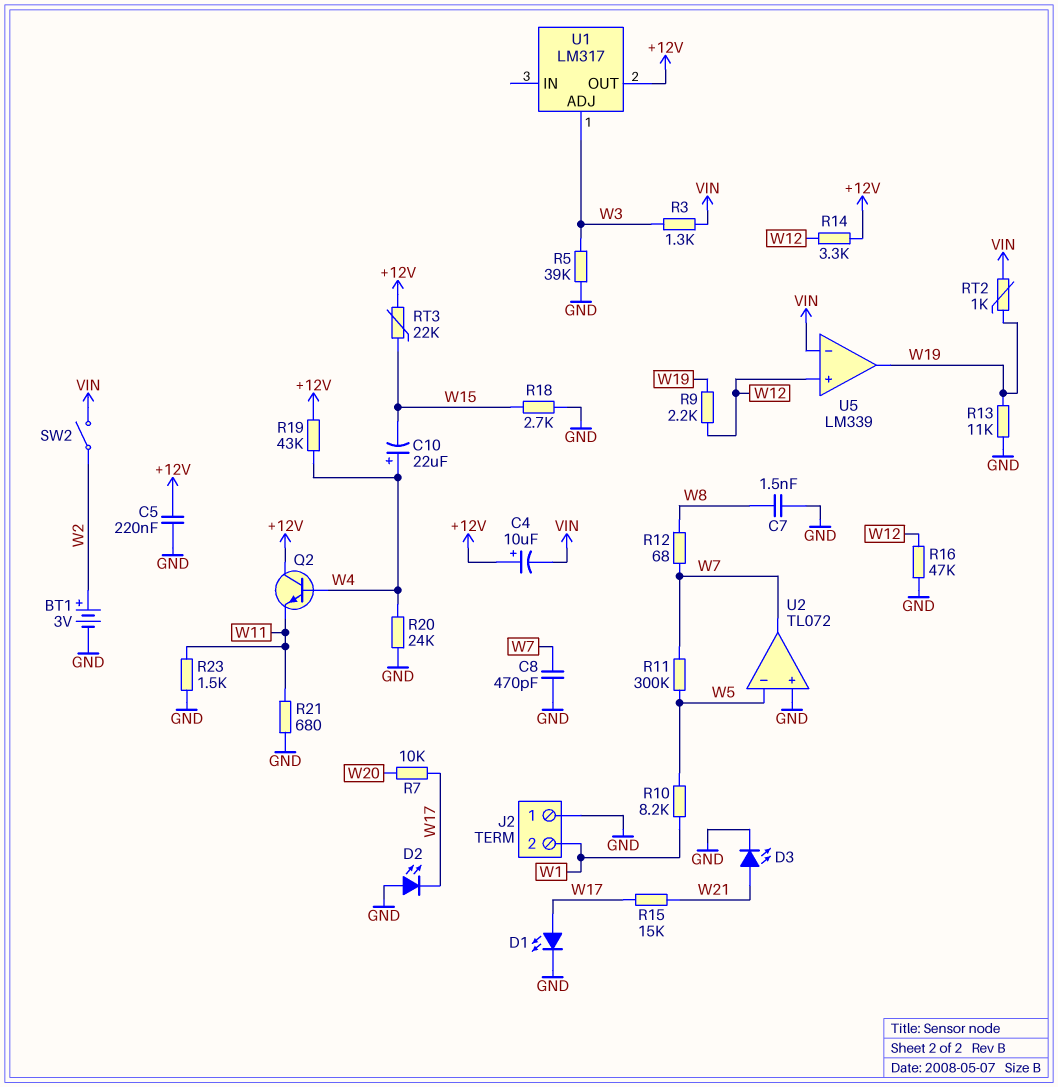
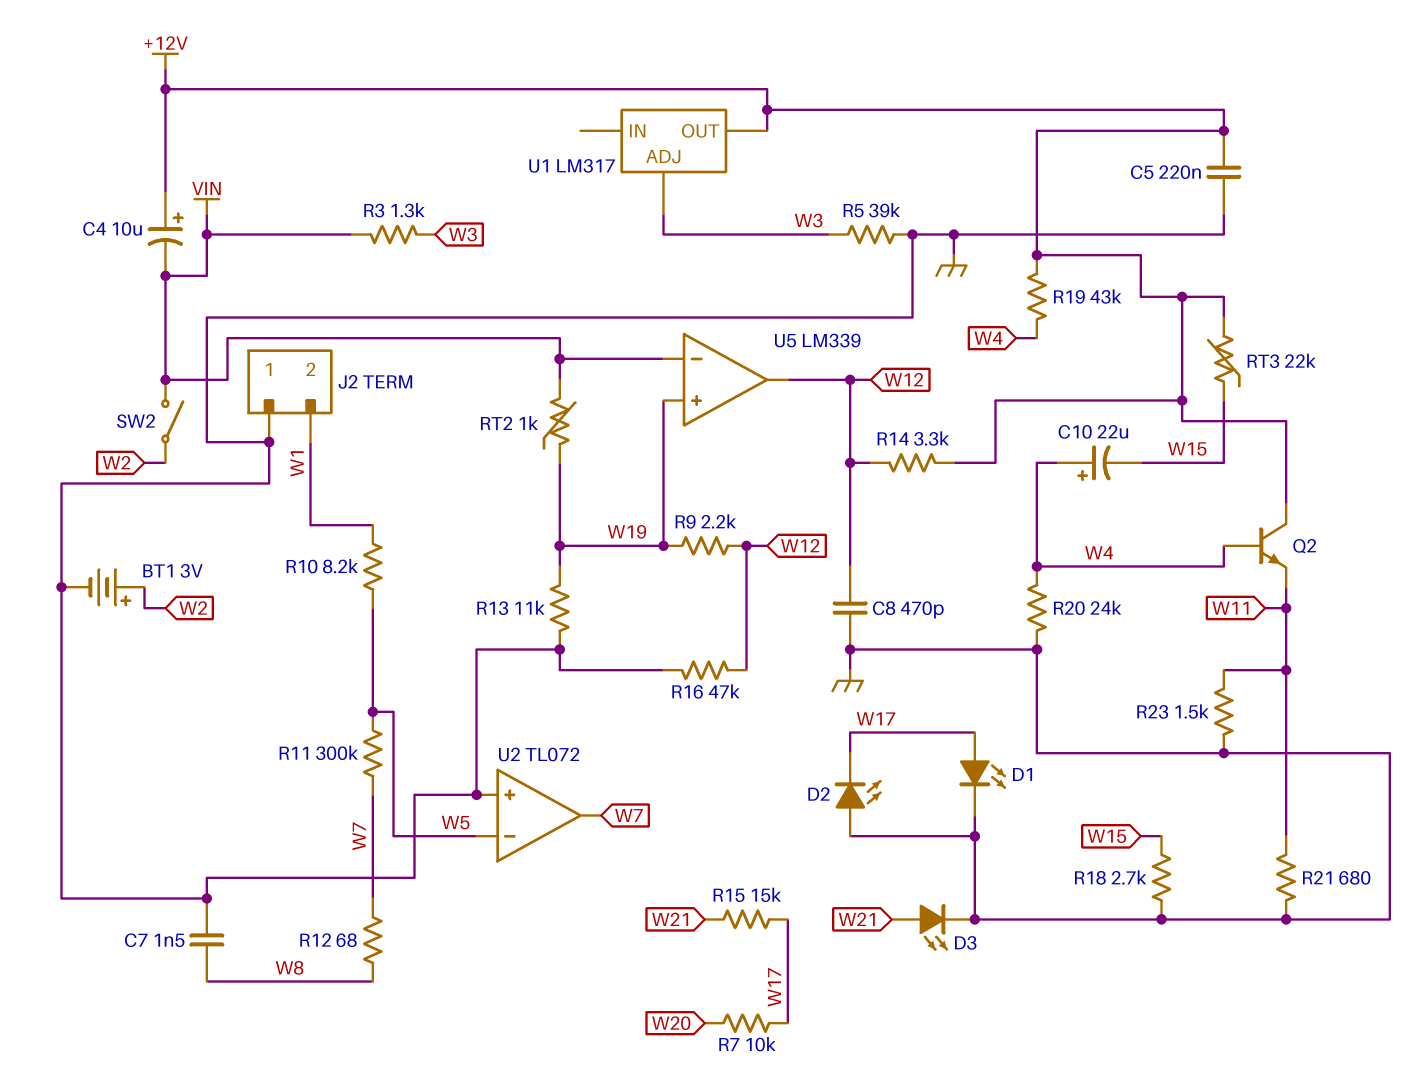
C8: 470pF (GND, W7) -> 470pF (GND, W12)
U5 pin in+: W12 -> W19
U5 pin out: W19 -> W12

